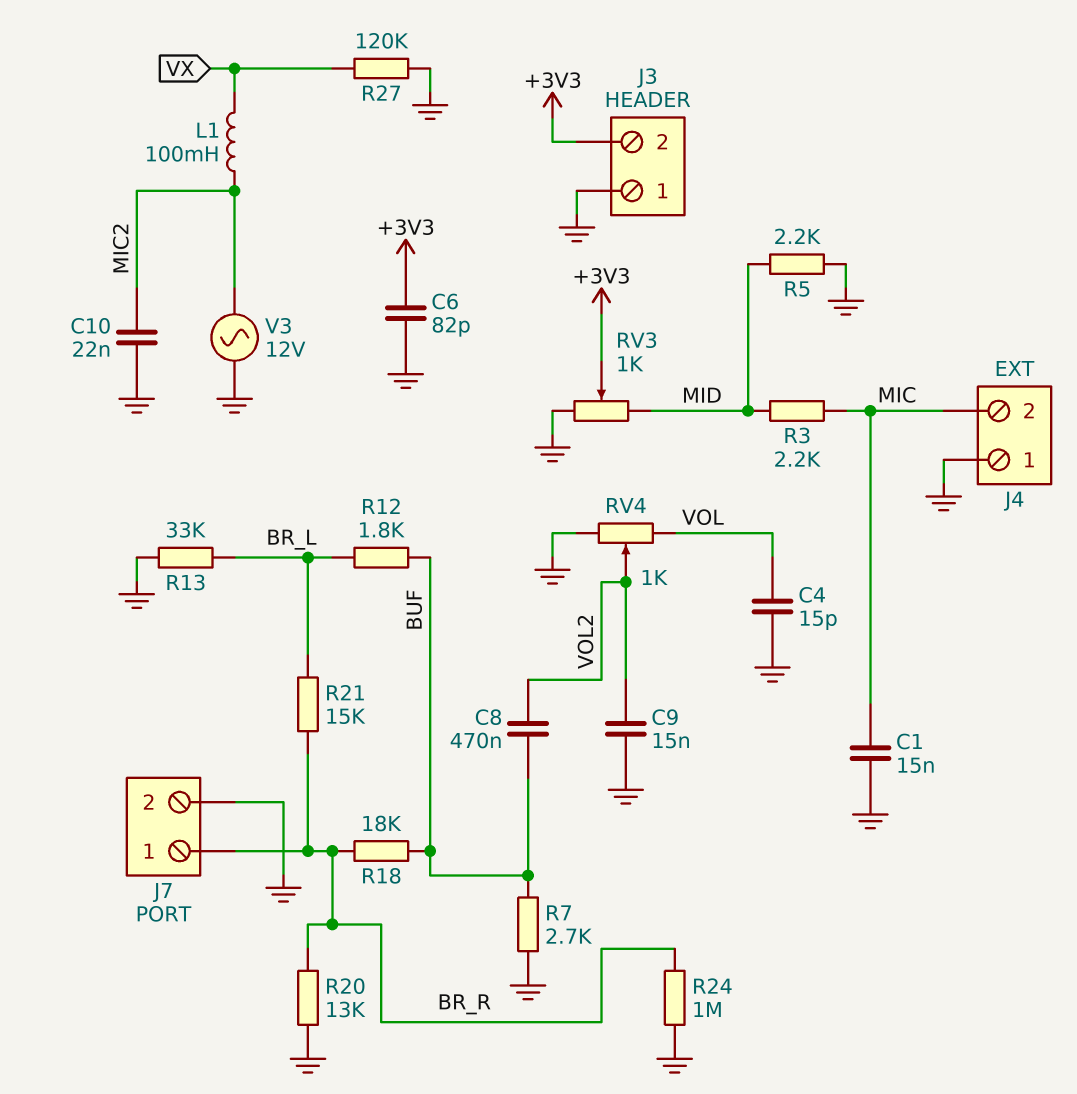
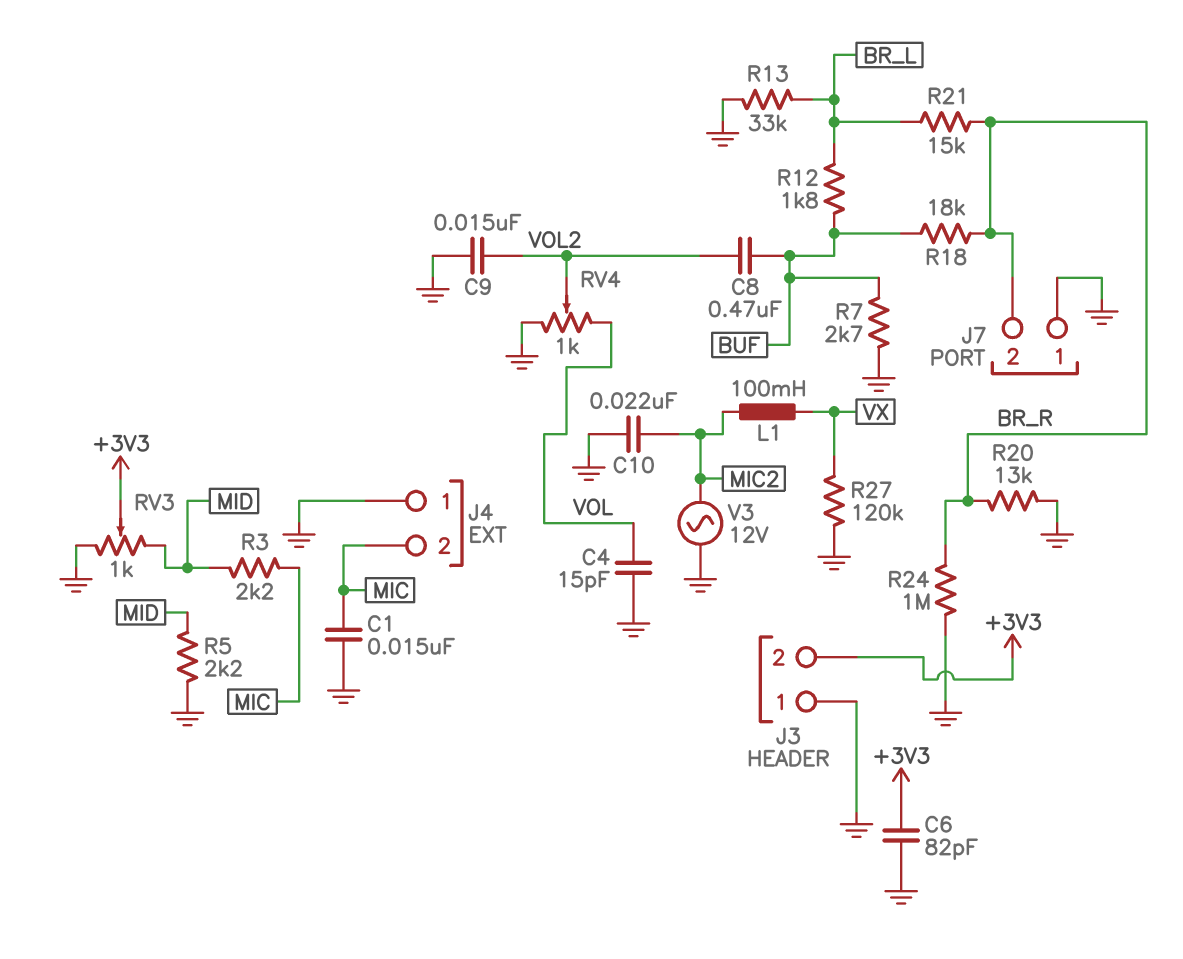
J7 pin 1: BR_R -> GND
J7 pin 2: GND -> BR_R

